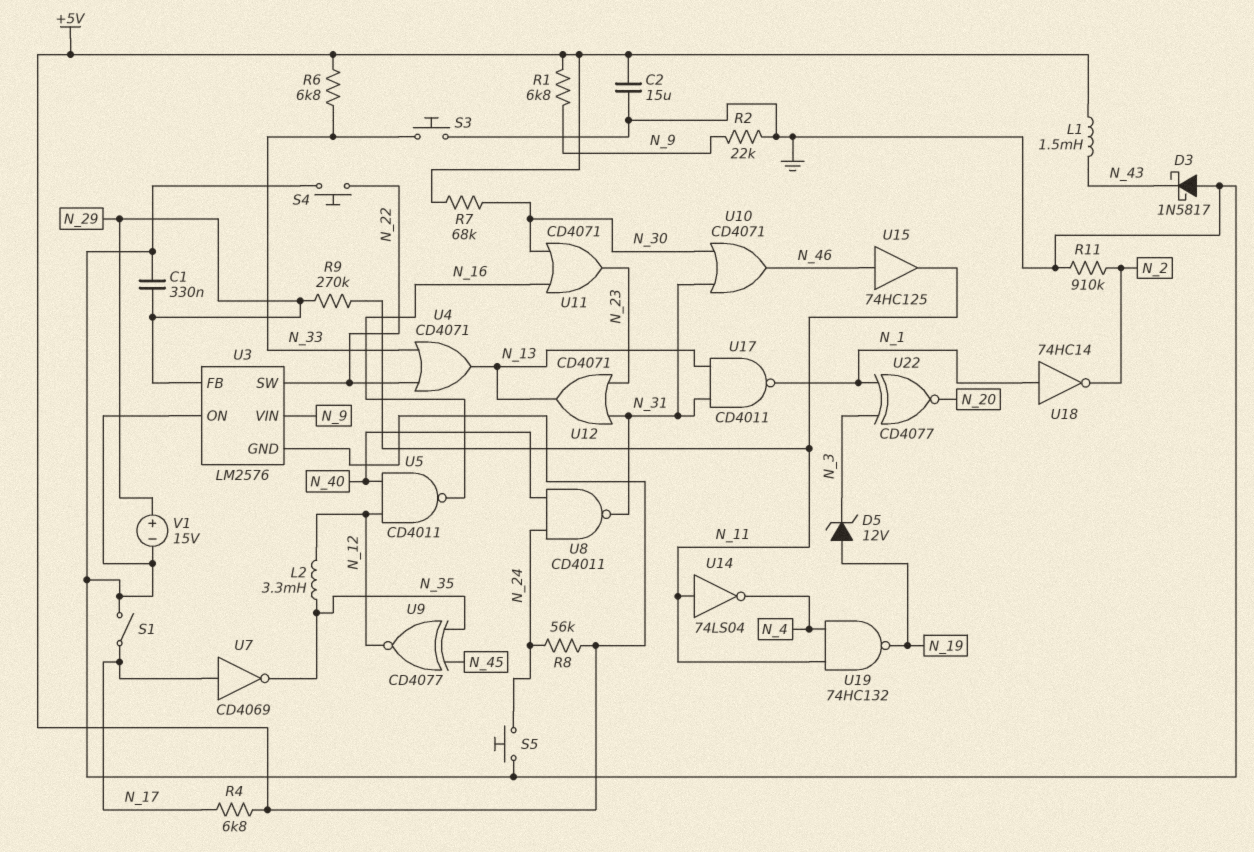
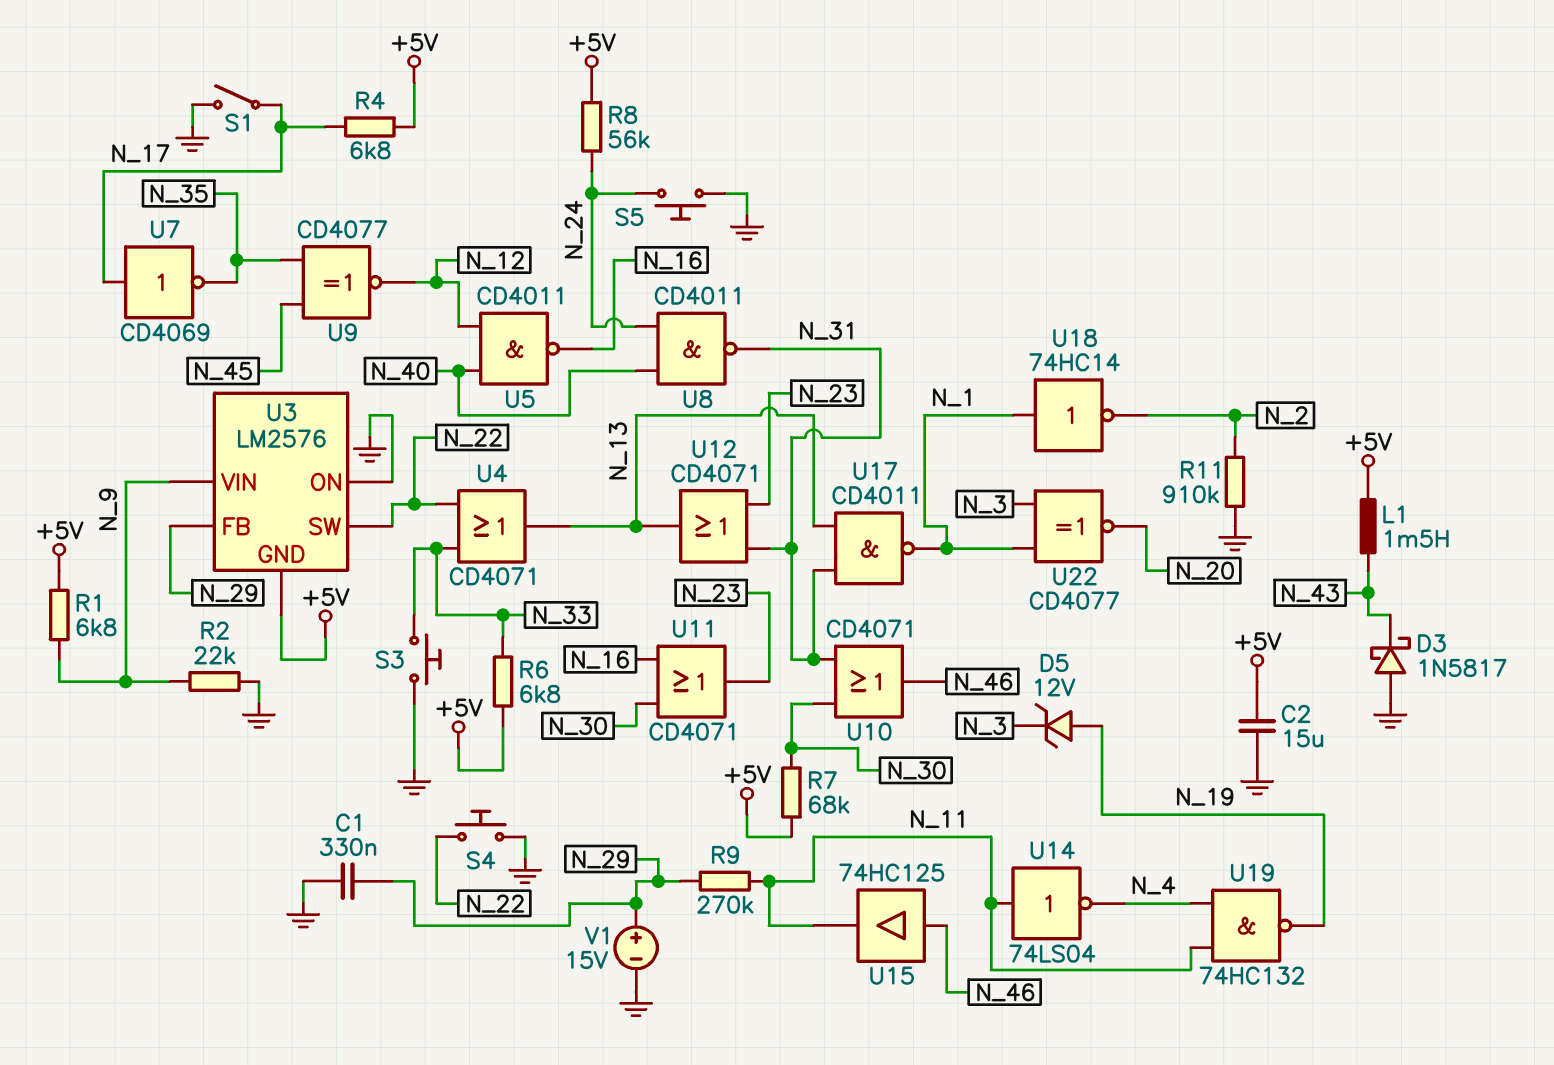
L2: 3.3mH (N_12, N_35) -> none

